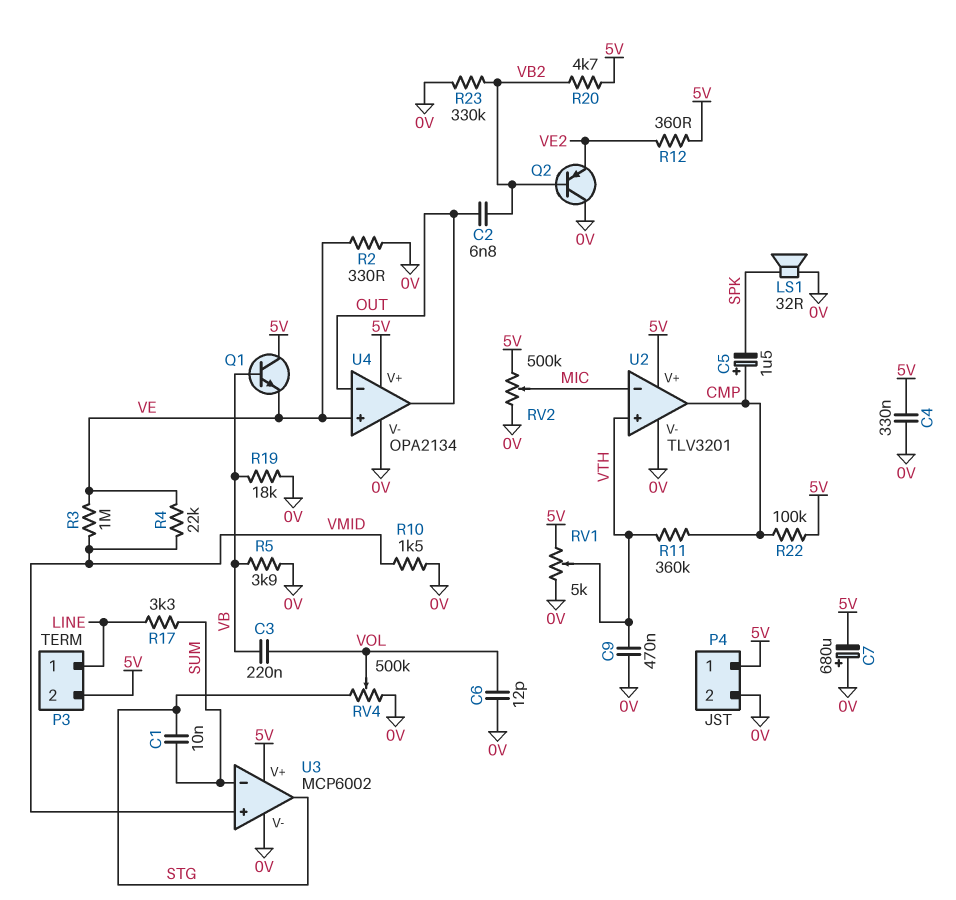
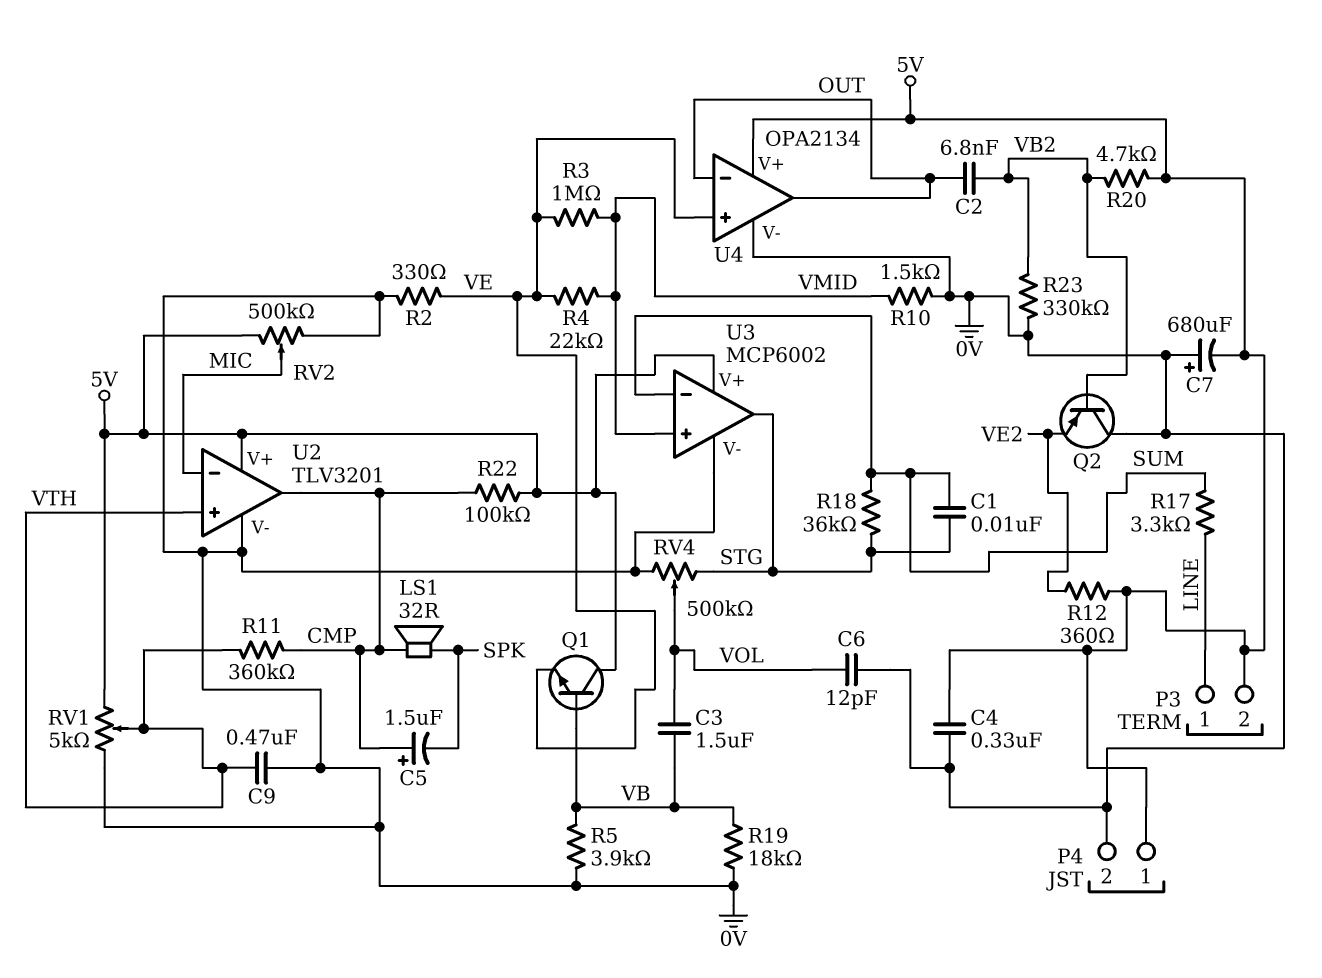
C3: 220nF (VB, VOL) -> 1.5uF (VB, VOL)
LS1: speaker 32R (0V, SPK) -> speaker 32R (CMP, SPK)
R18: none -> 36k (STG, SUM)

